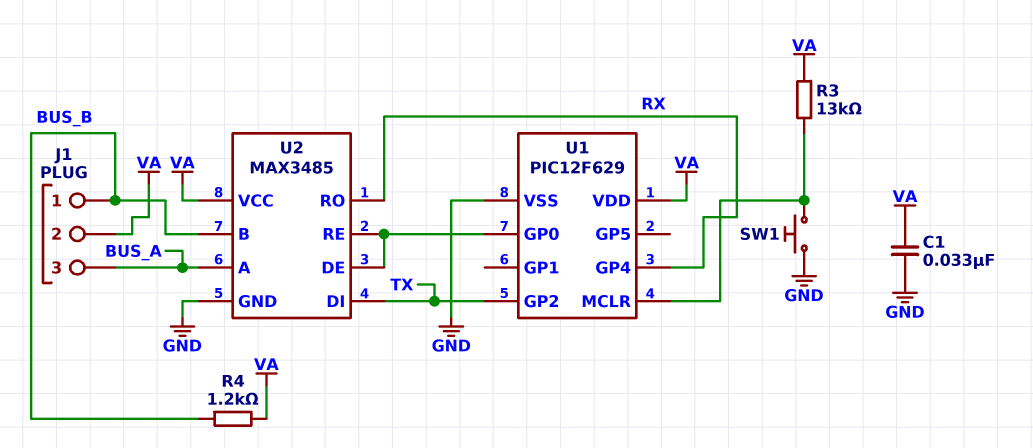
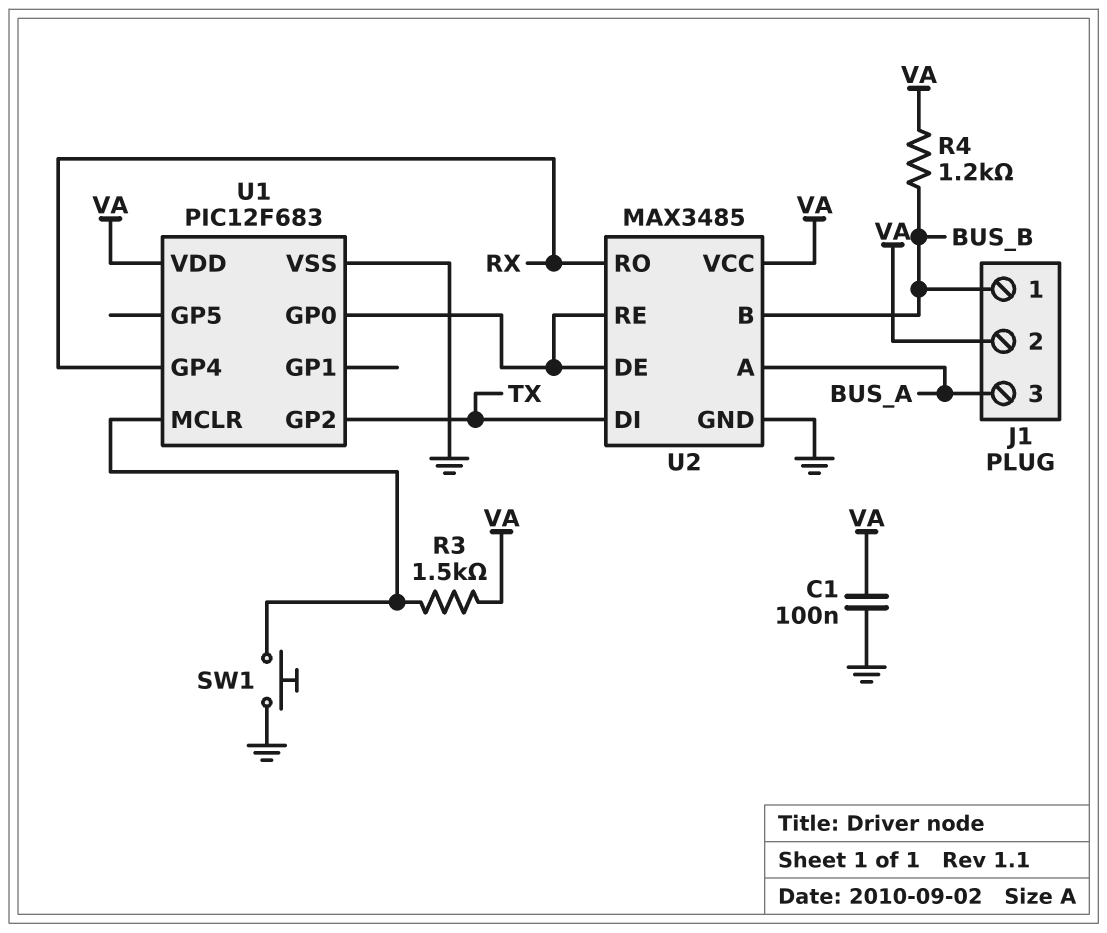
C1: 33nF (GND, VA) -> 100nF (GND, VA)
R3: 13k (U1/MCLR, VA) -> 1.5k (U1/MCLR, VA)
U1: PIC12F629 -> PIC12F683

